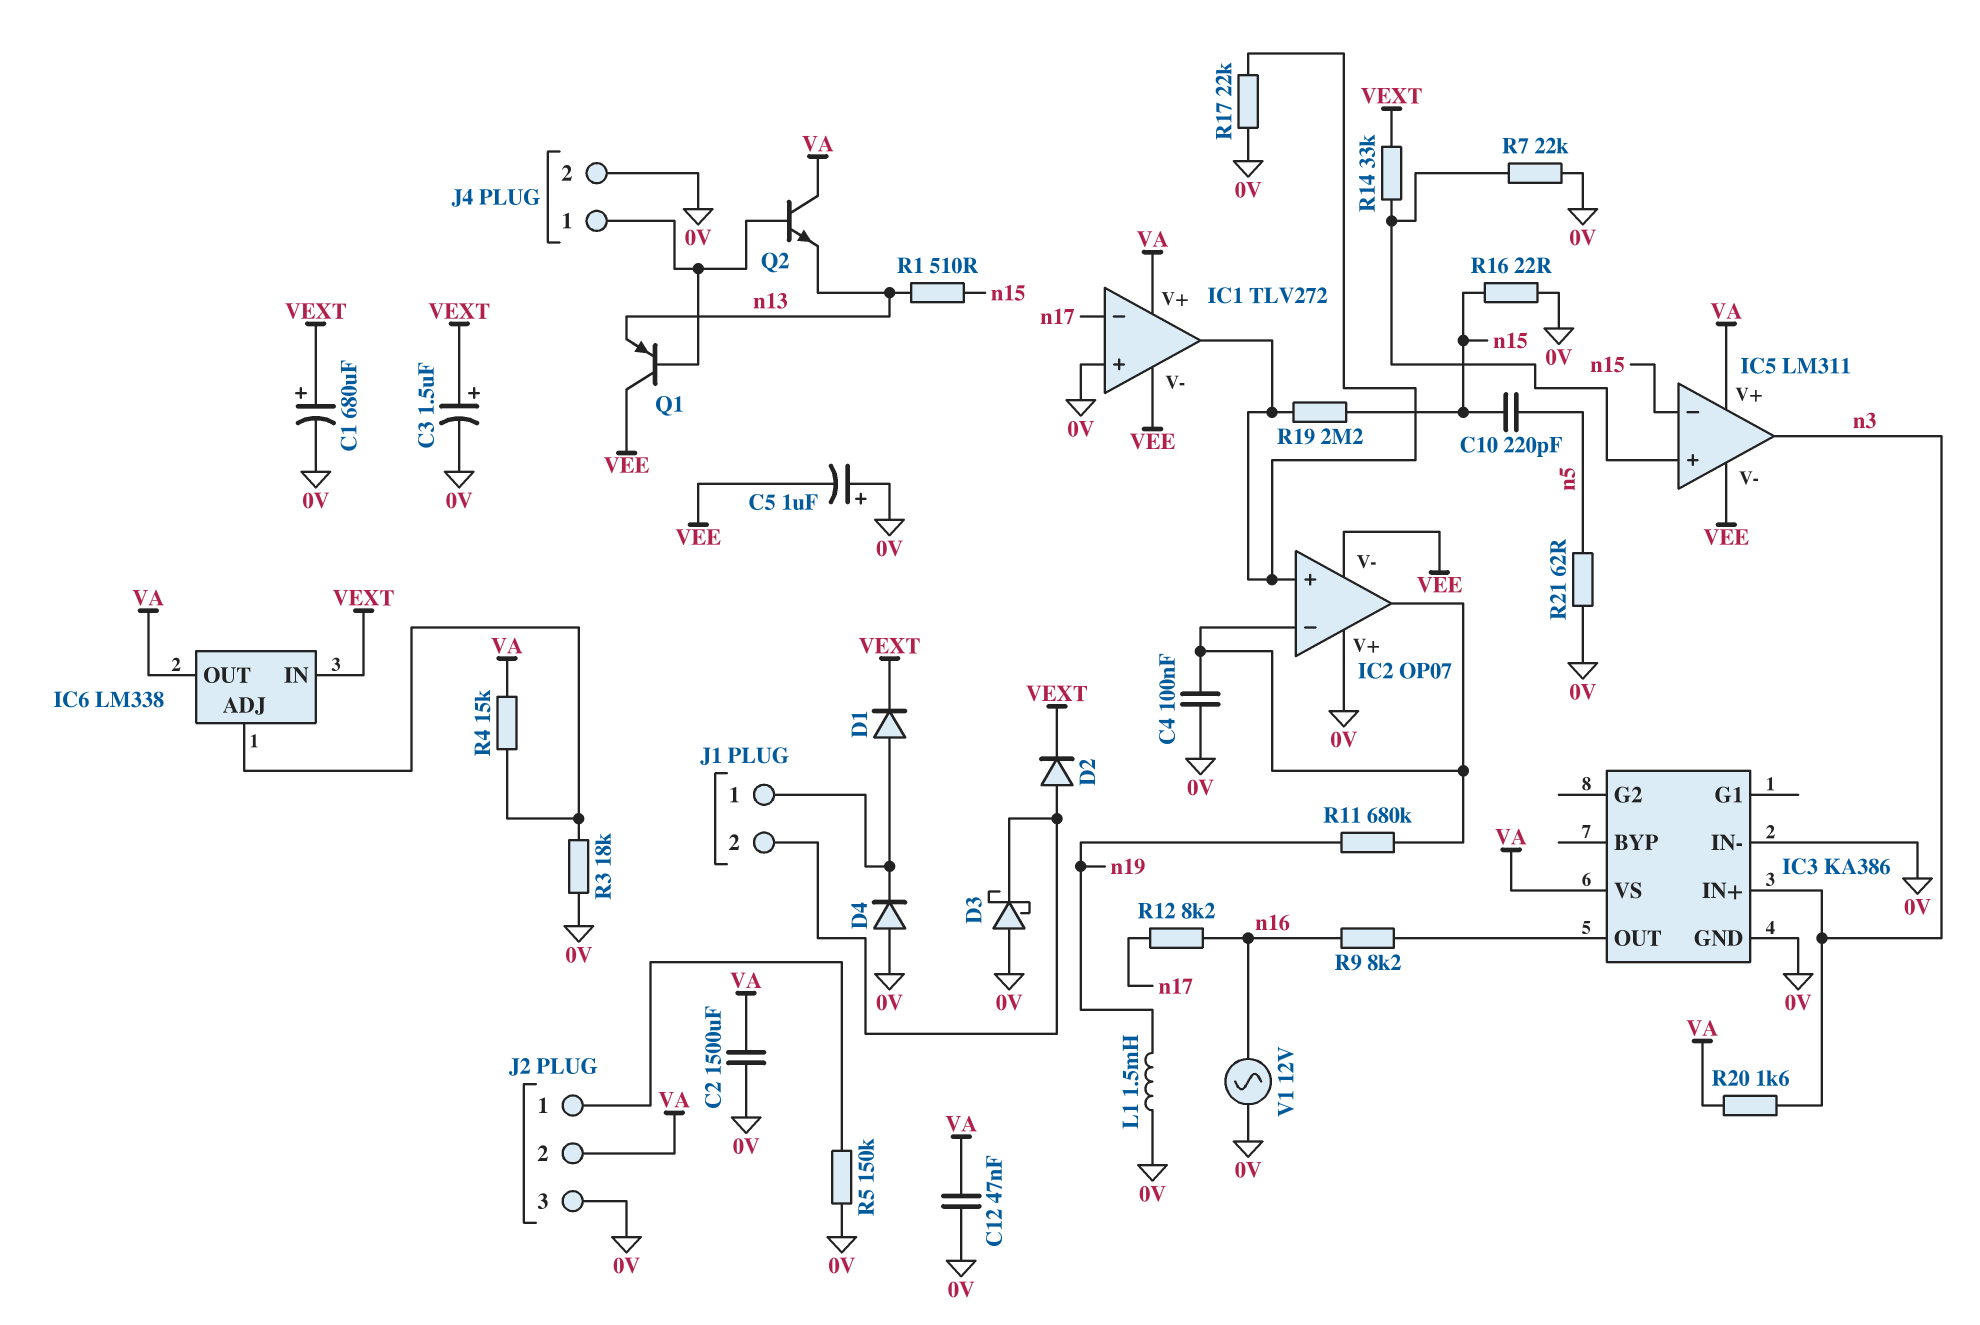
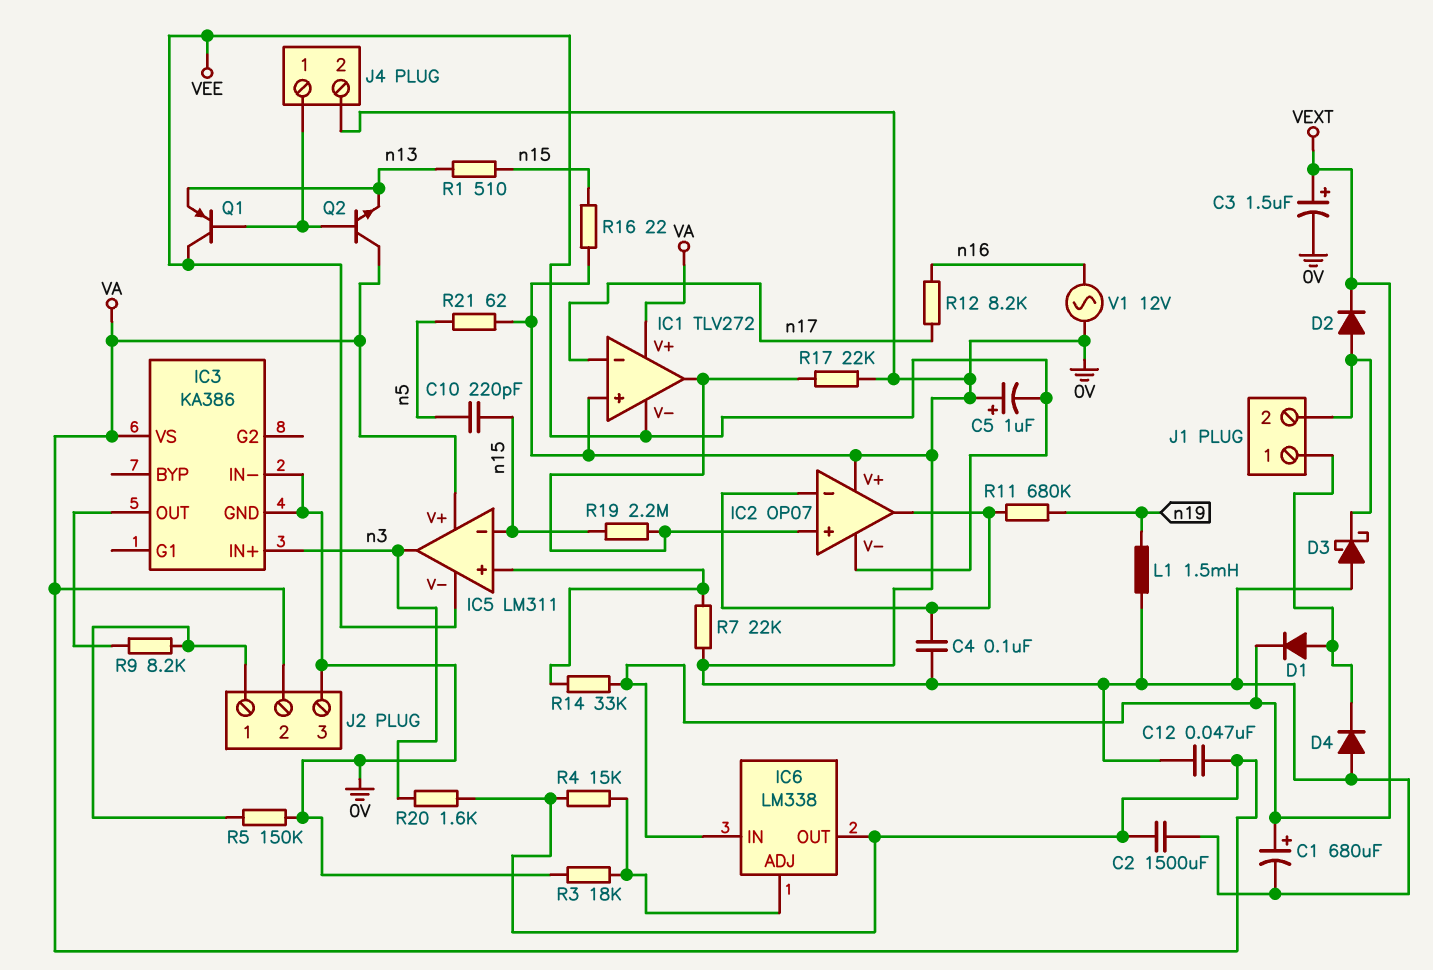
R9: 8.2k (IC3/OUT, n16) -> 8.2k (IC3/OUT, J2/1)

